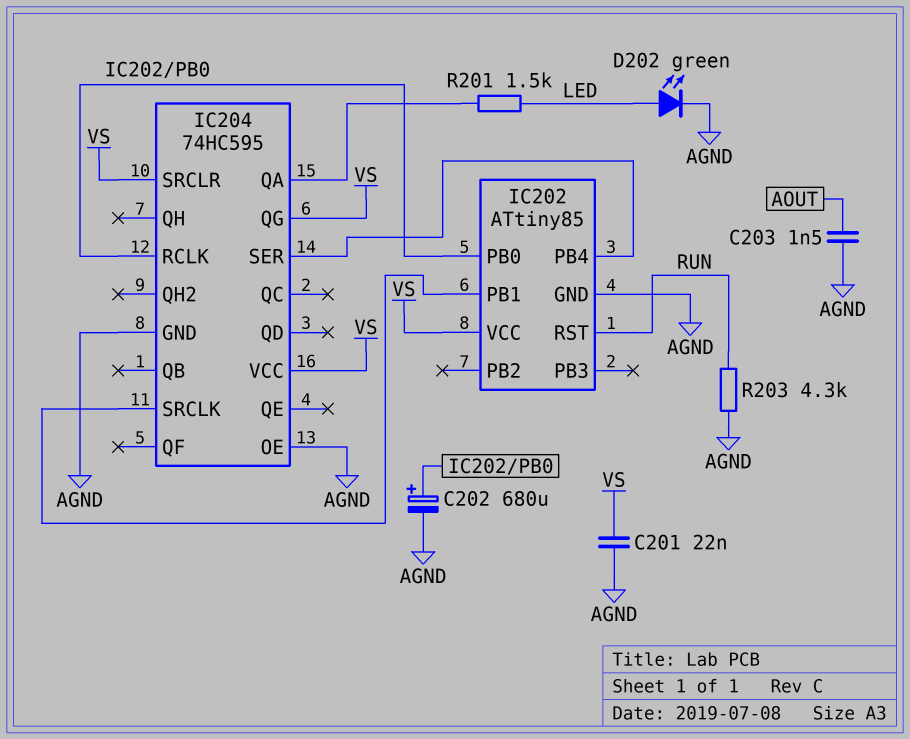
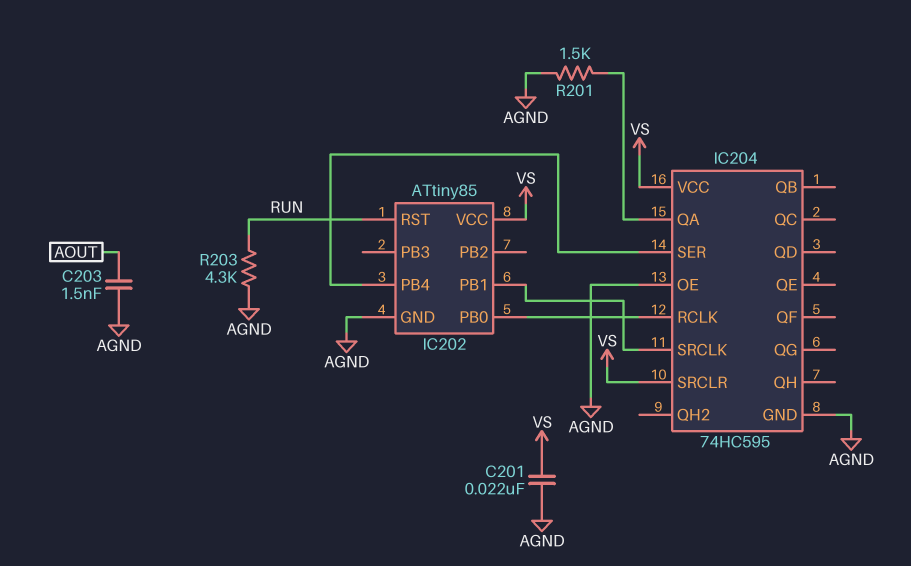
C202: 680uF (plus IC202/PB0, minus AGND) -> none
D202: LED green (A LED, K AGND) -> none
IC204 pin QG: VS -> none
R201: 1.5k (IC204/QA, LED) -> 1.5k (AGND, IC204/QA)

